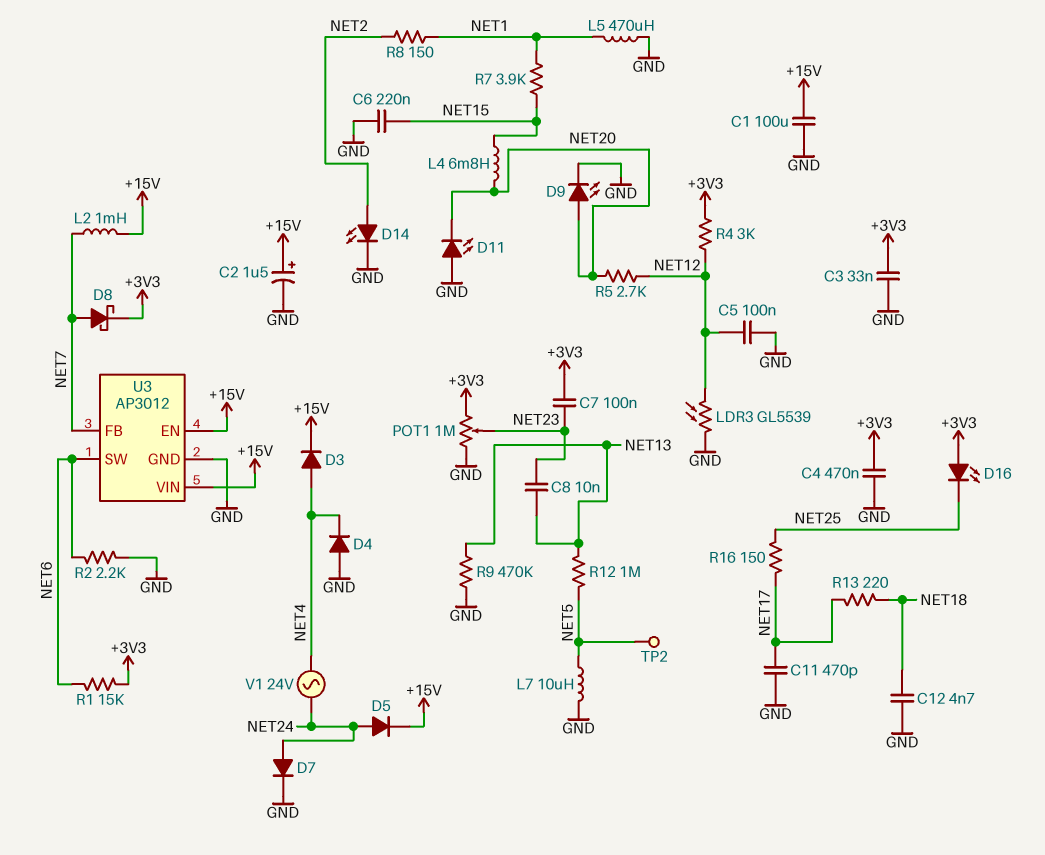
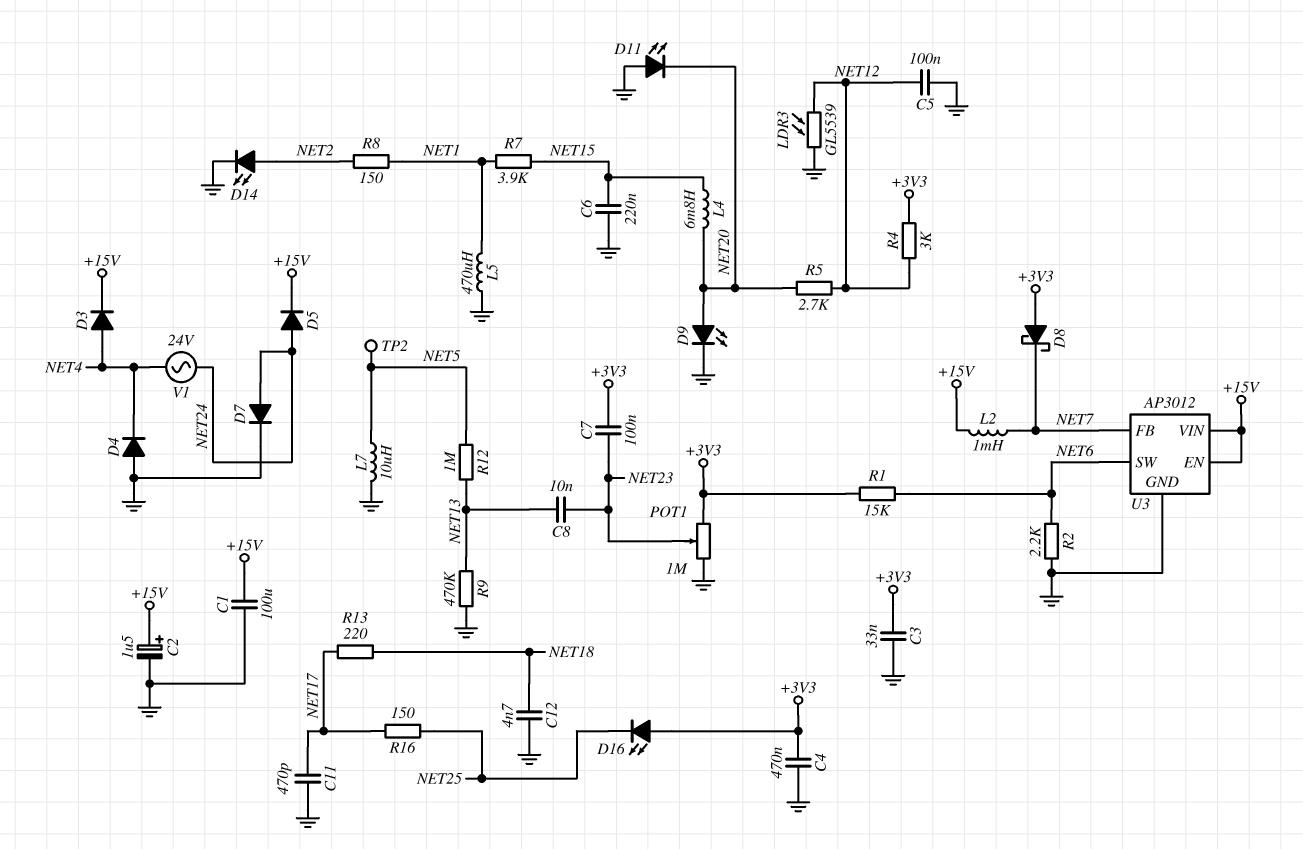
D8: schottky (A NET7, K +3V3) -> schottky (A +3V3, K NET7)

